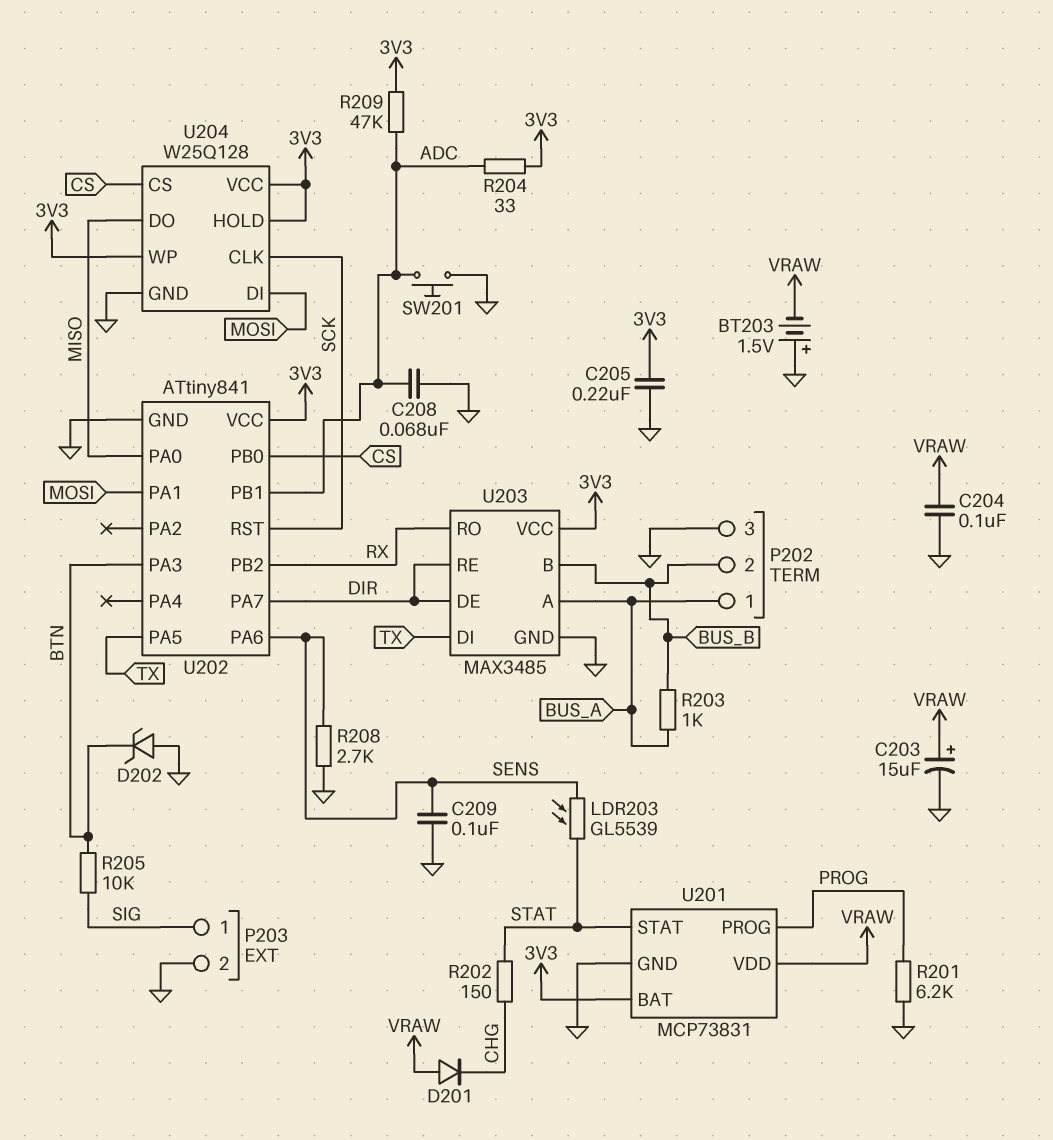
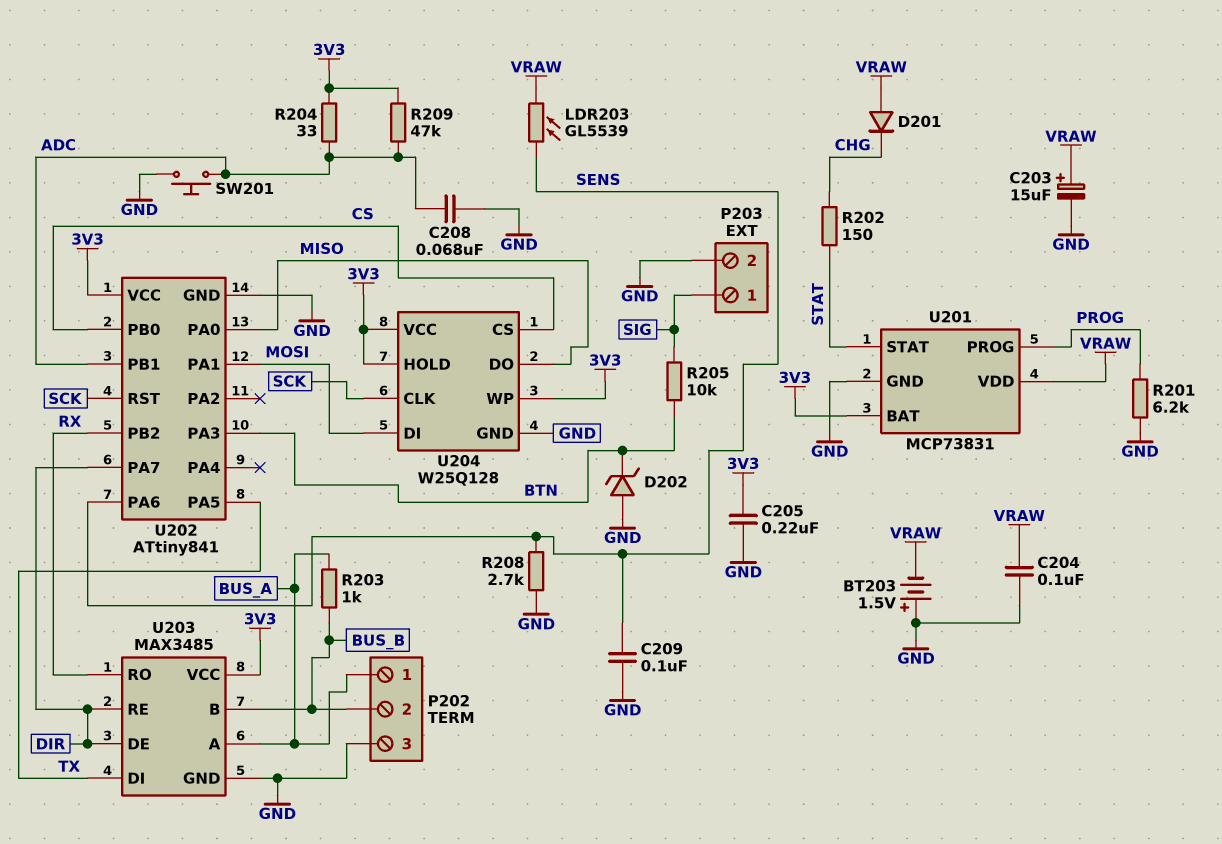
LDR203: GL5539 (SENS, STAT) -> GL5539 (SENS, VRAW)

